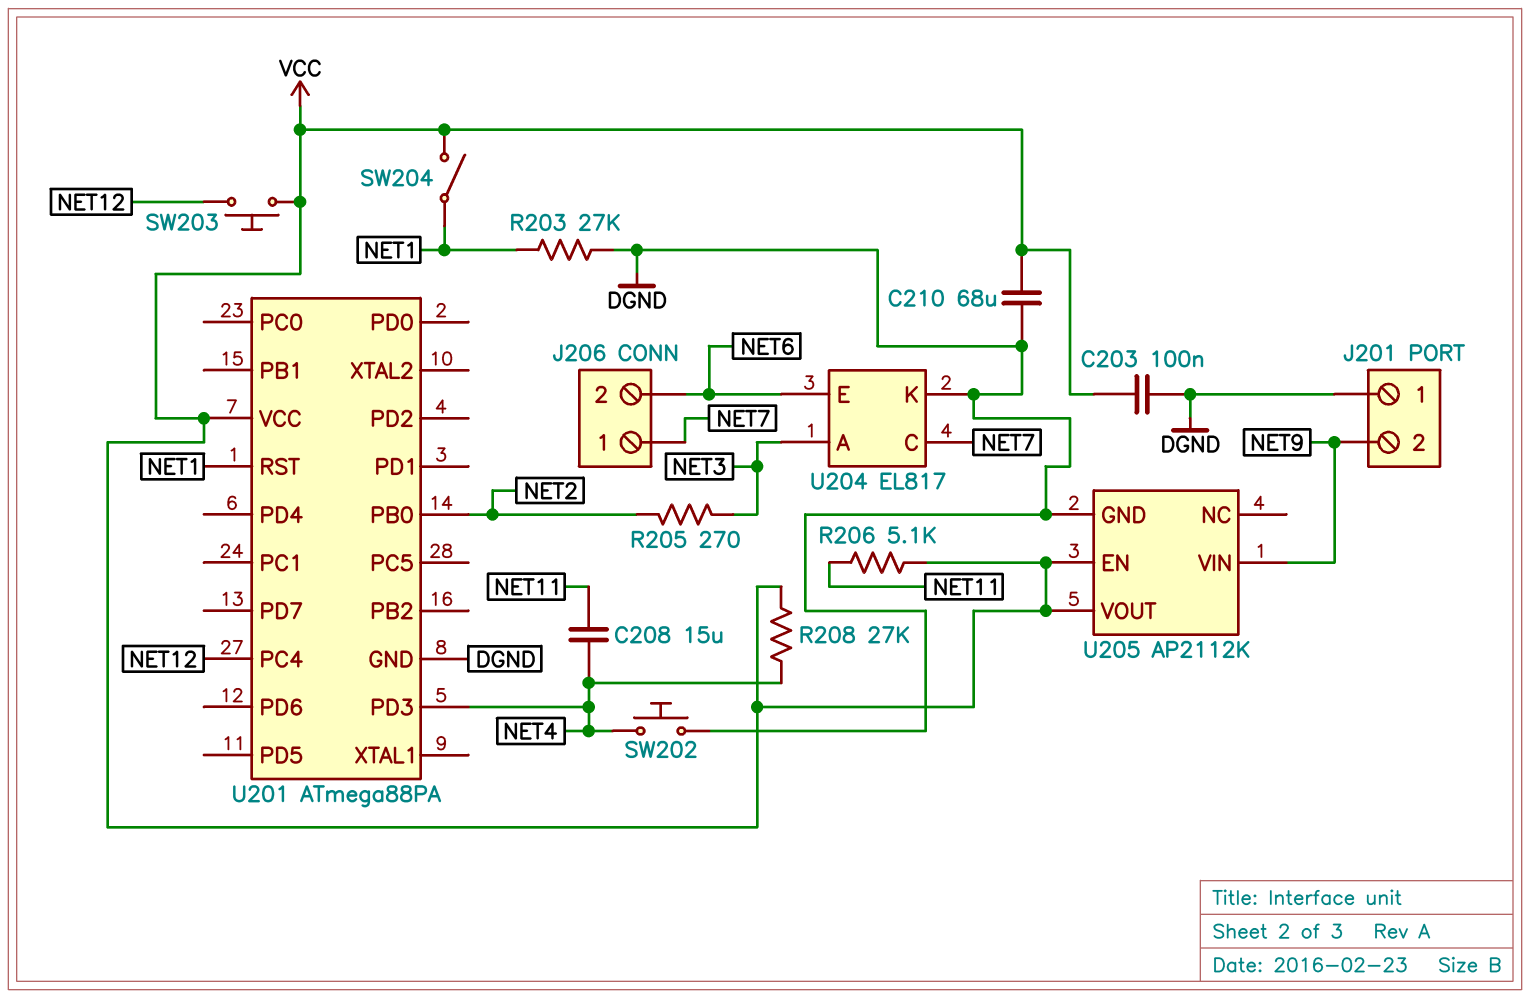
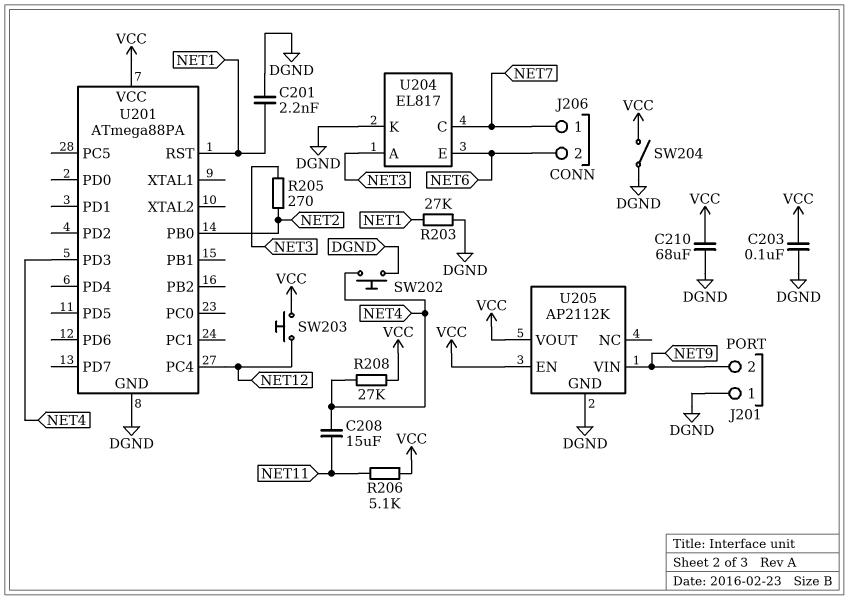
C201: none -> 2.2nF (DGND, NET1)
SW204: switch (NET1, VCC) -> switch (DGND, VCC)

